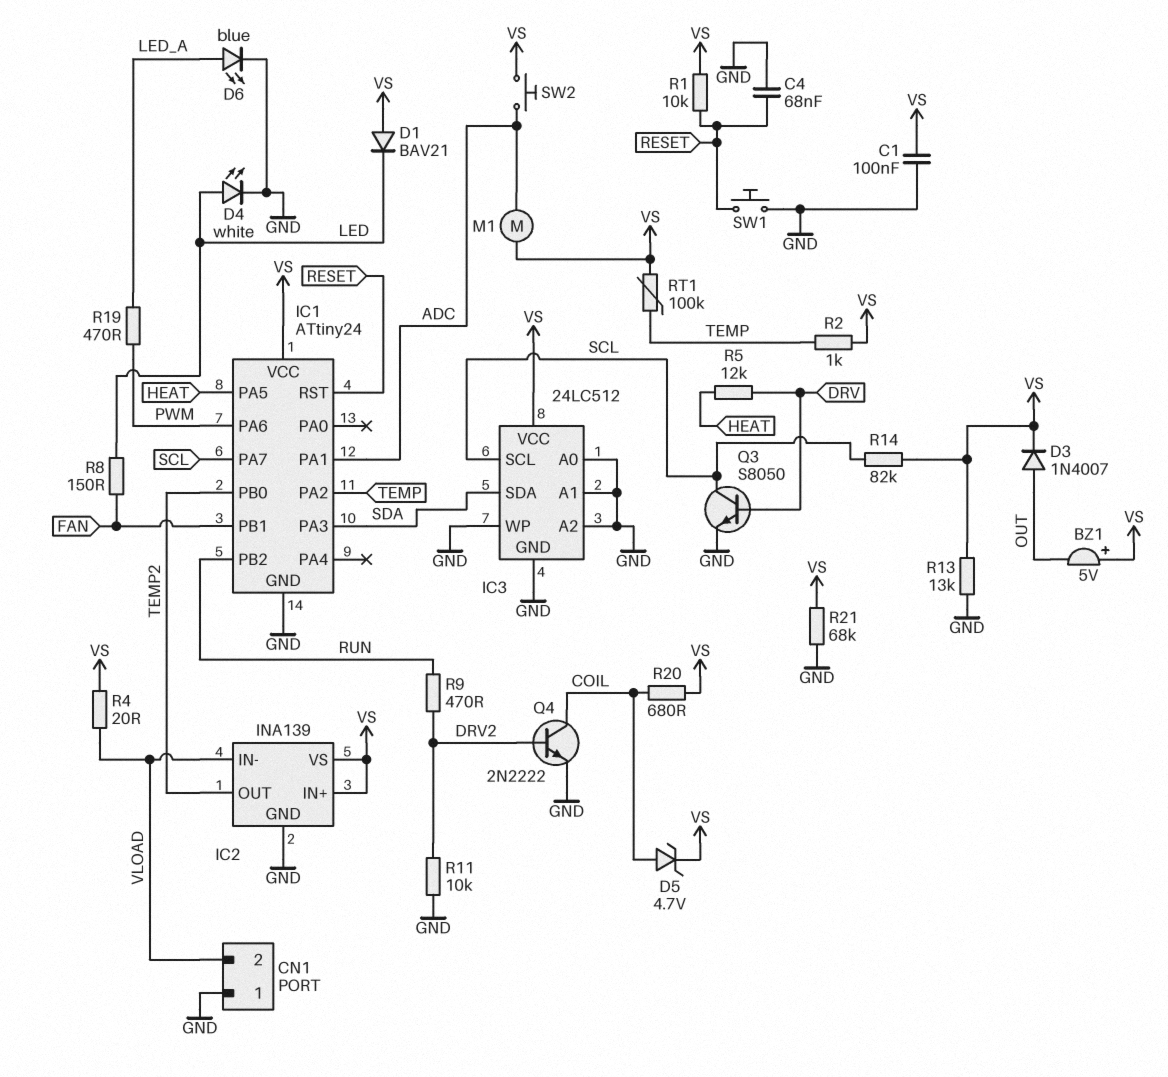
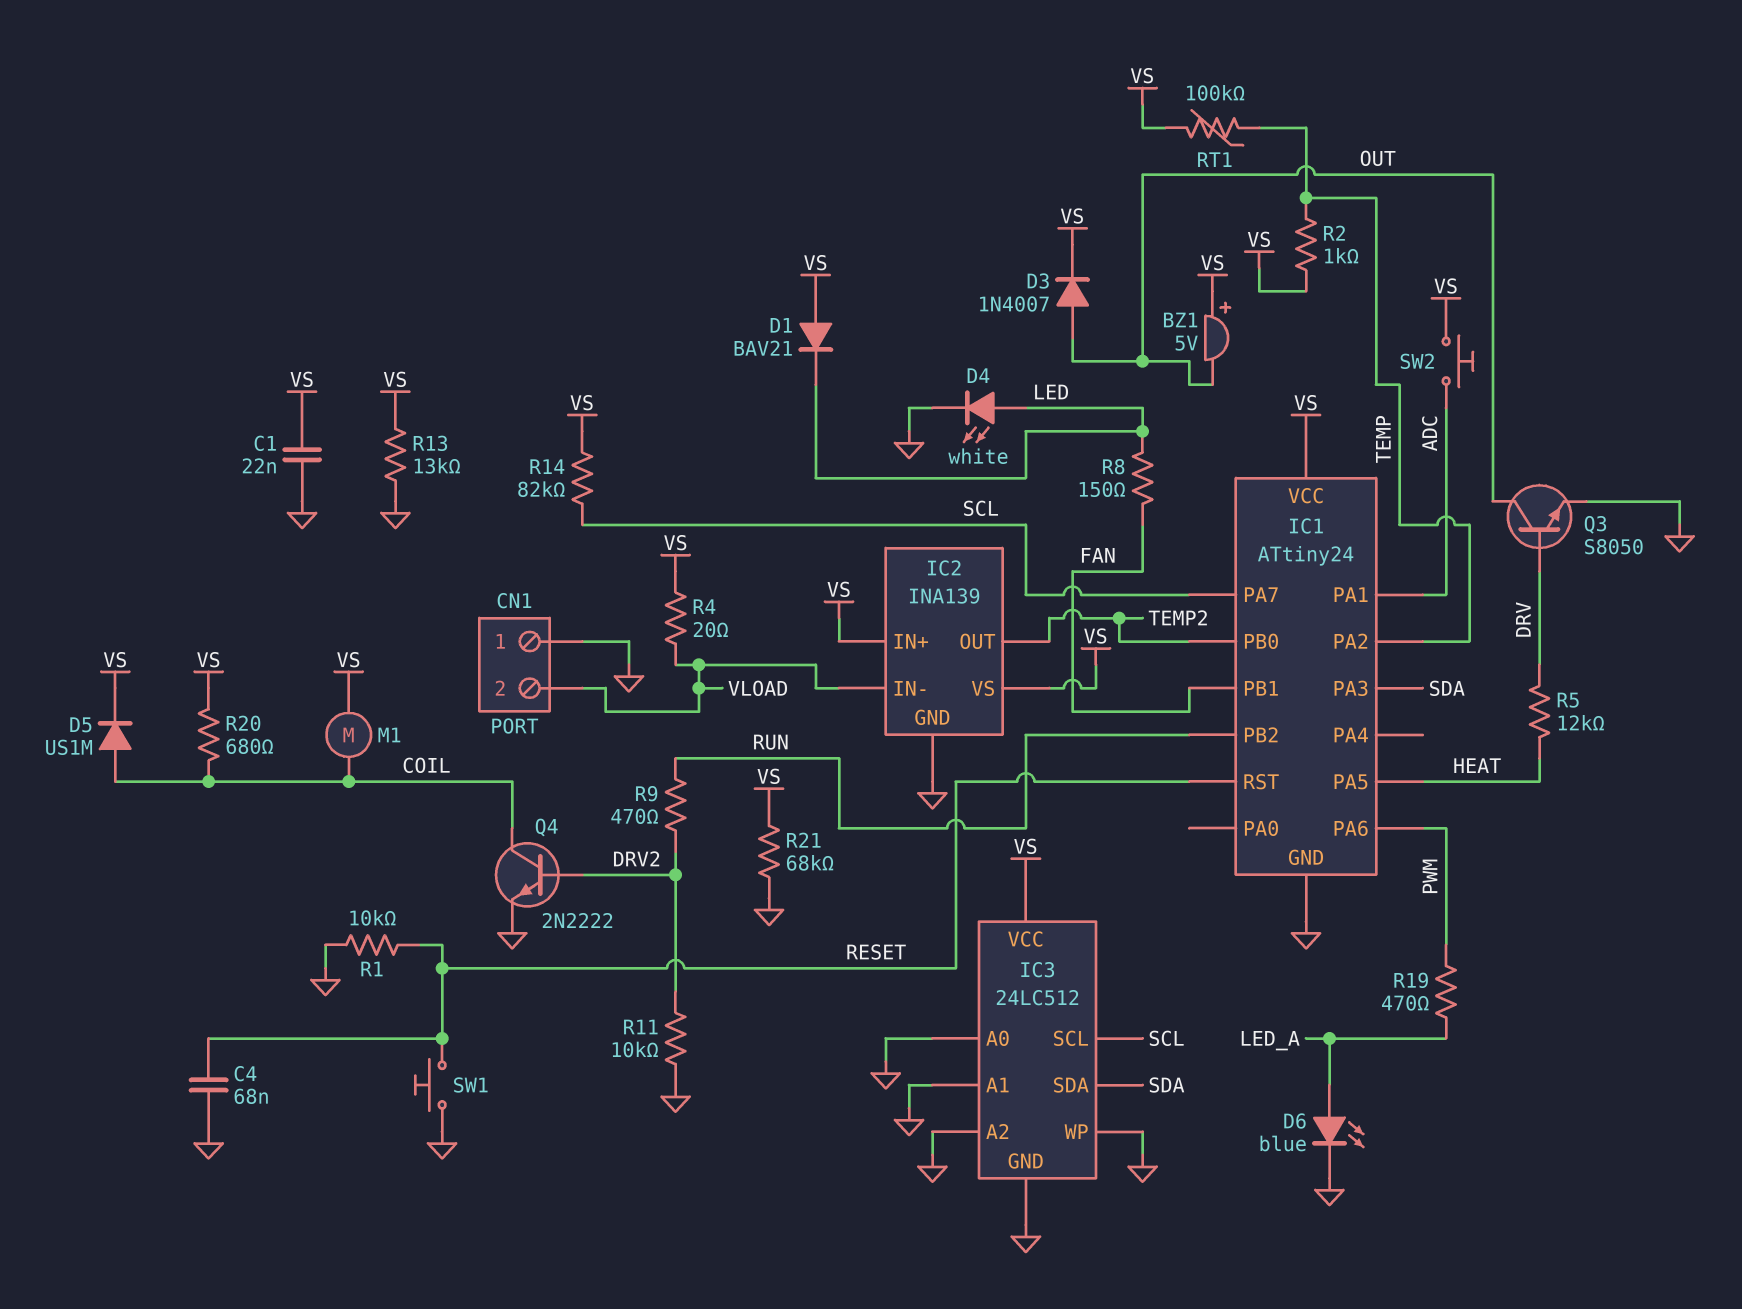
C1: 100nF (GND, VS) -> 22nF (GND, VS)
D5: zener 4.7V (A COIL, K VS) -> diode US1M (A COIL, K VS)
M1: motor (ADC, VS) -> motor (COIL, VS)
Q3: NPN S8050 (B DRV, C SCL, E GND) -> NPN S8050 (B DRV, C OUT, E GND)
R1: 10k (RESET, VS) -> 10k (GND, RESET)

